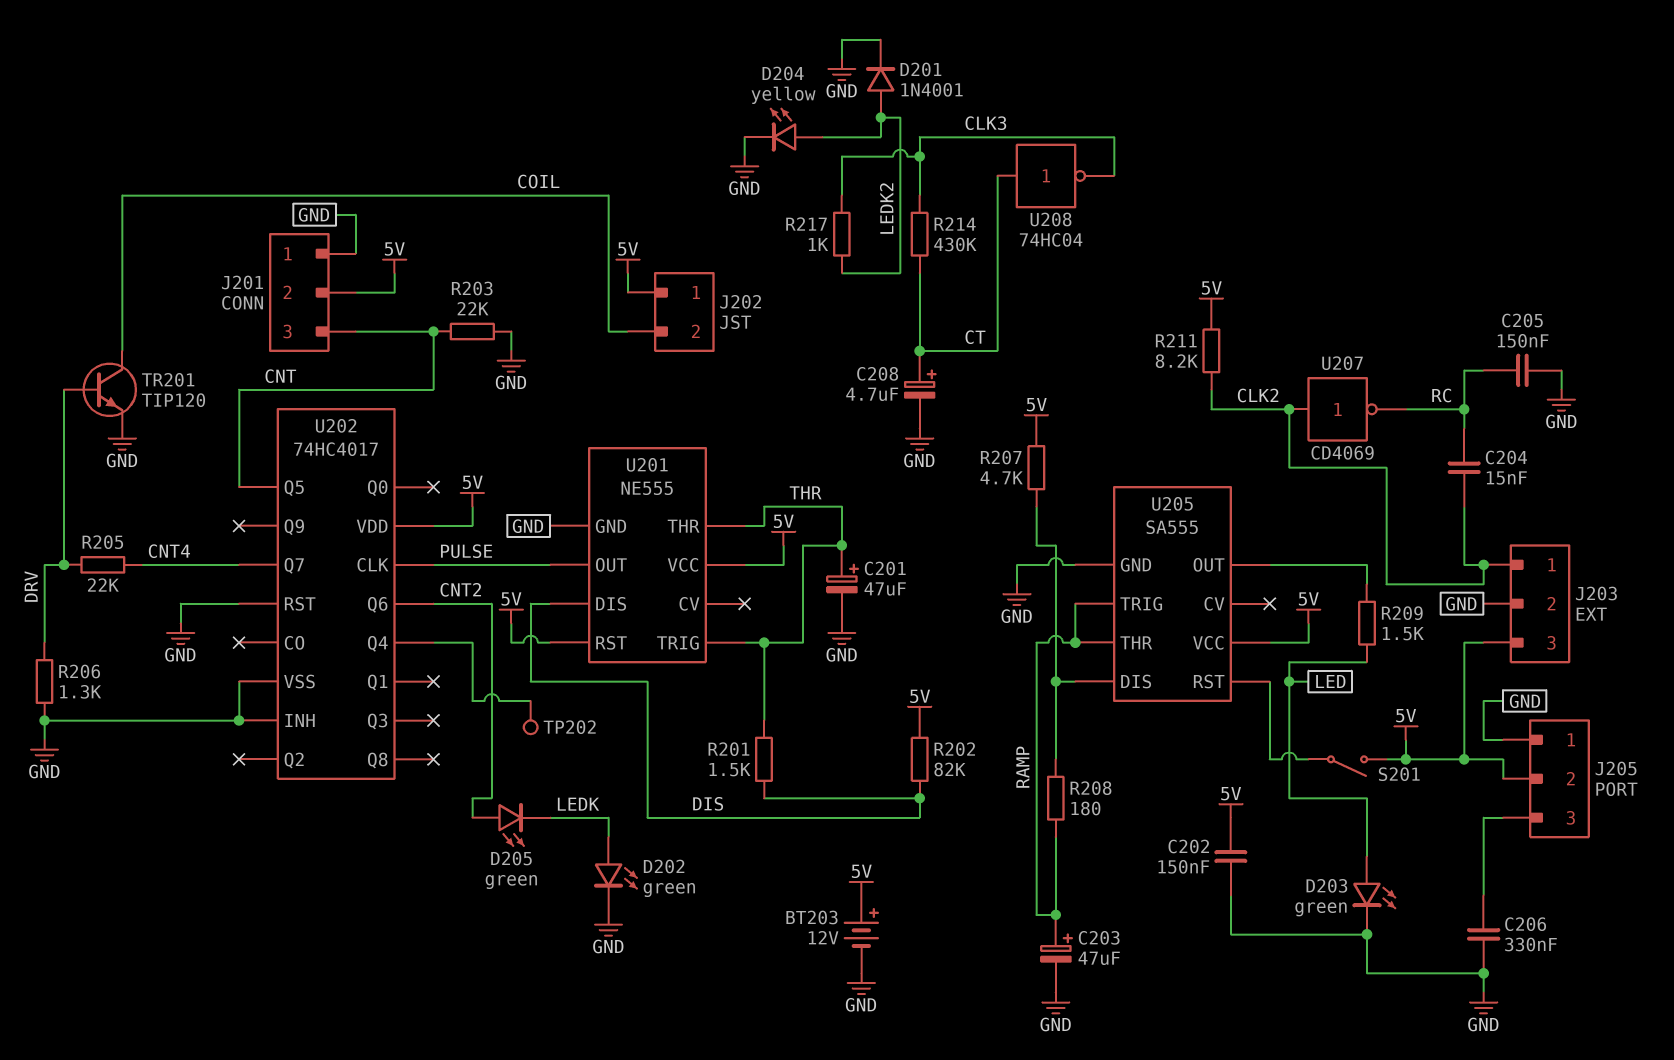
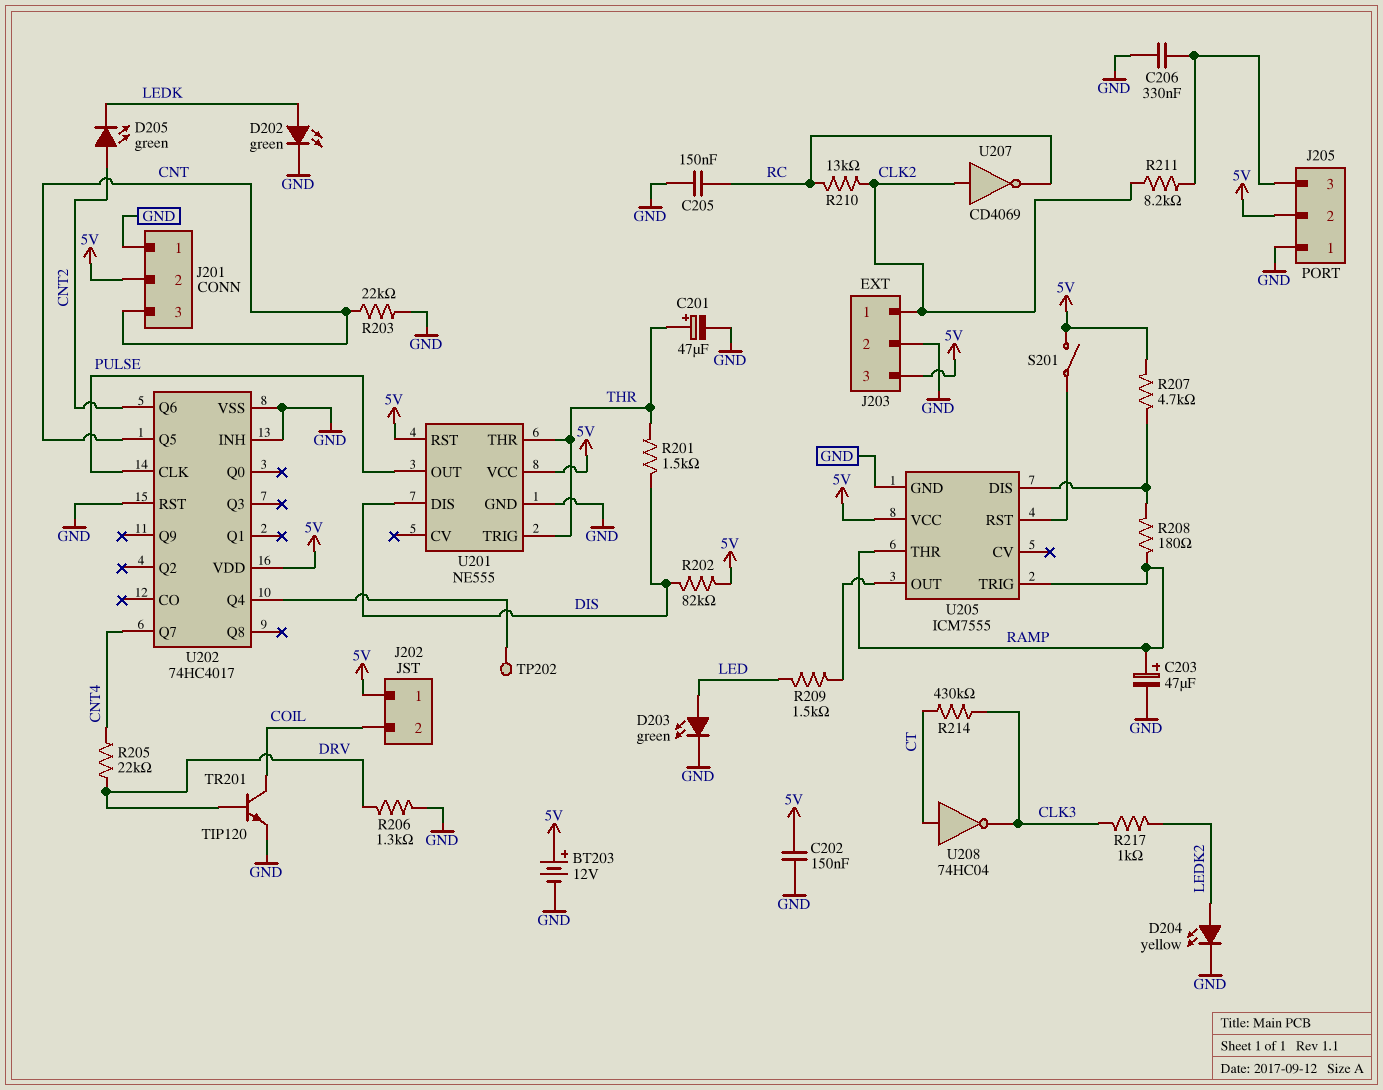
C204: 15nF (CLK2, RC) -> none
C208: 4.7uF (plus CT, minus GND) -> none
D201: diode 1N4001 (A LEDK2, K GND) -> none
R210: none -> 13k (CLK2, RC)
R211: 8.2k (5V, CLK2) -> 8.2k (CLK2, J205/3)
U205: SA555 -> ICM7555

